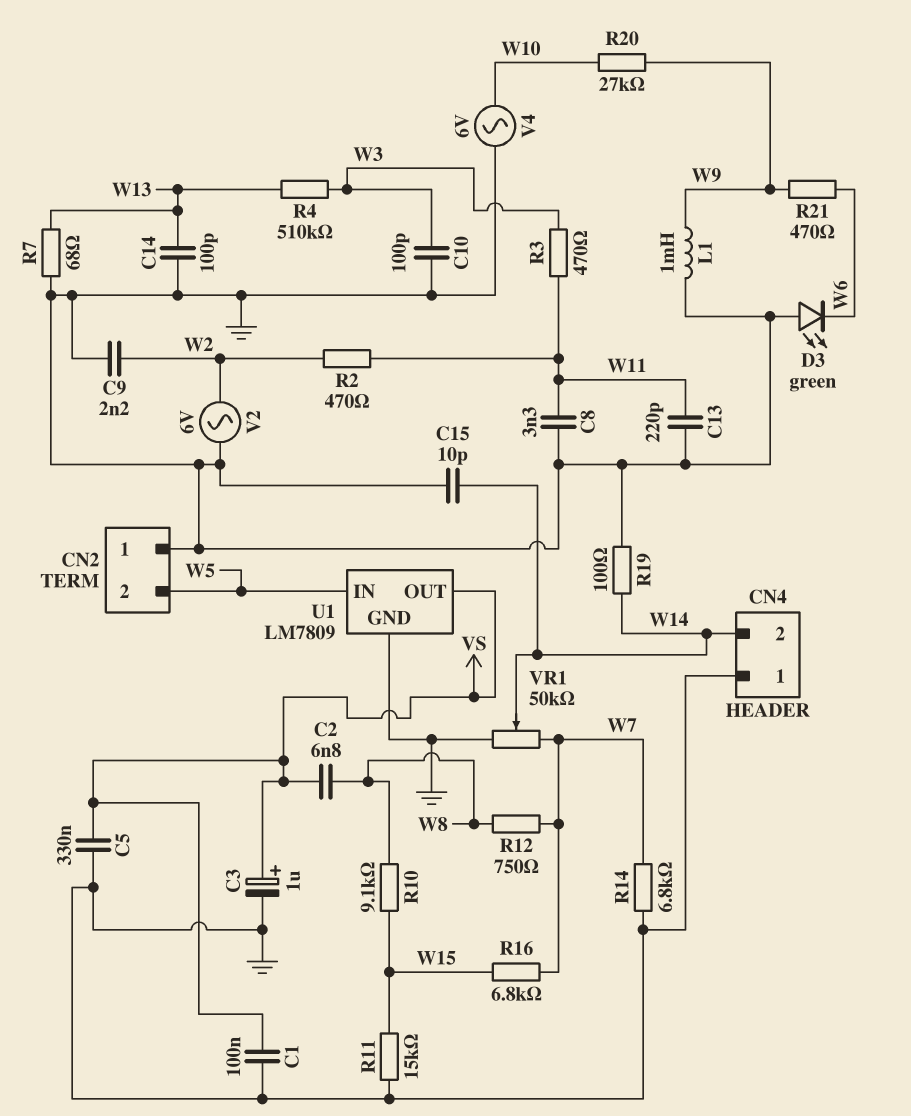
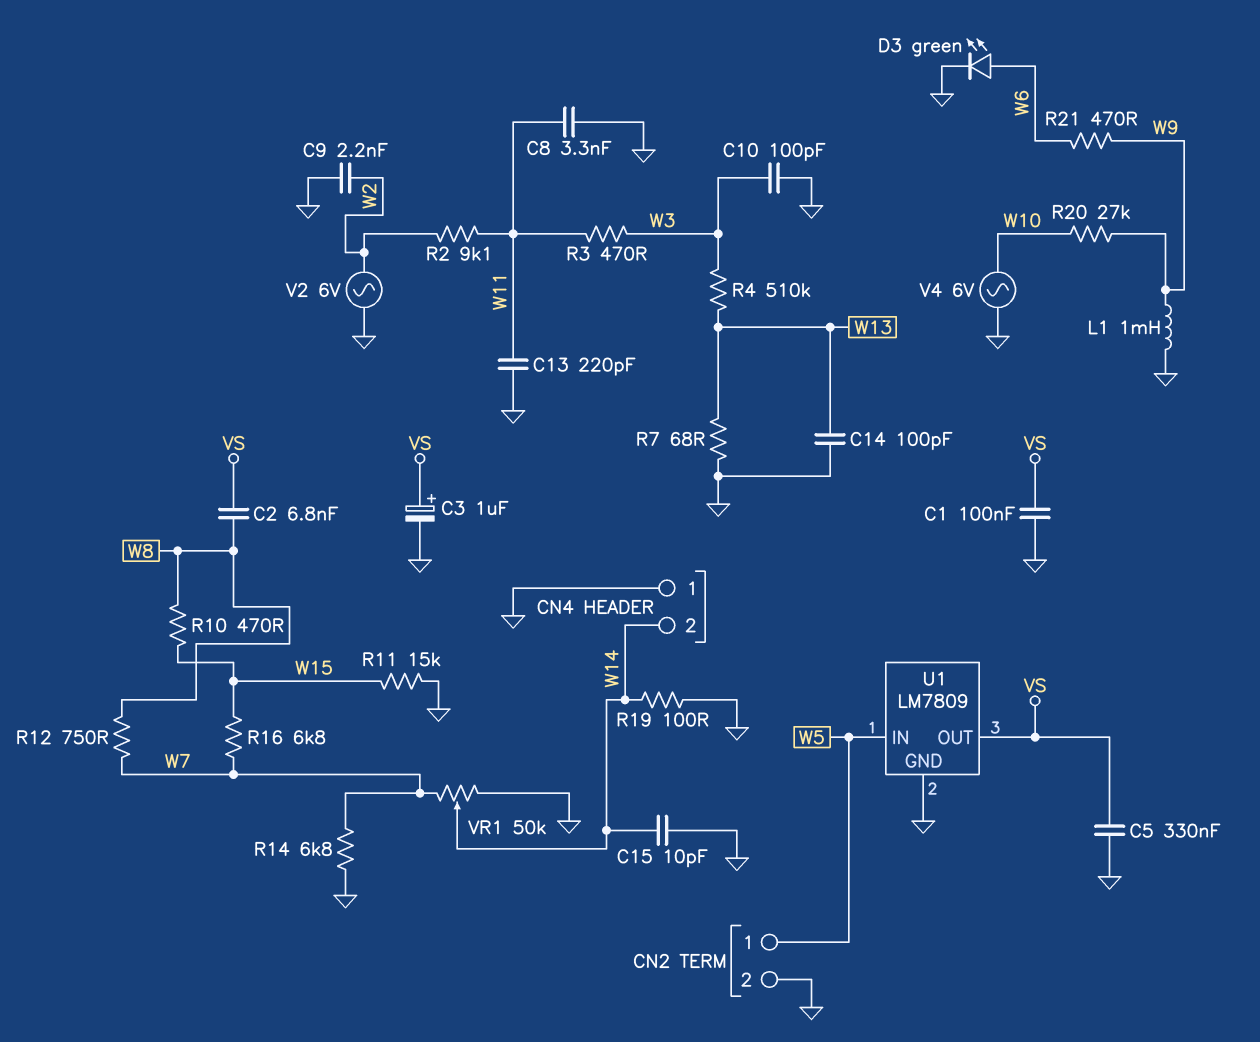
CN2 pin 1: GND -> W5
CN2 pin 2: W5 -> GND
D3: LED green (A GND, K W6) -> LED green (A W6, K GND)
R2: 470 (W2, W11) -> 9.1k (W2, W11)
R10: 9.1k (W8, W15) -> 470 (W8, W15)

